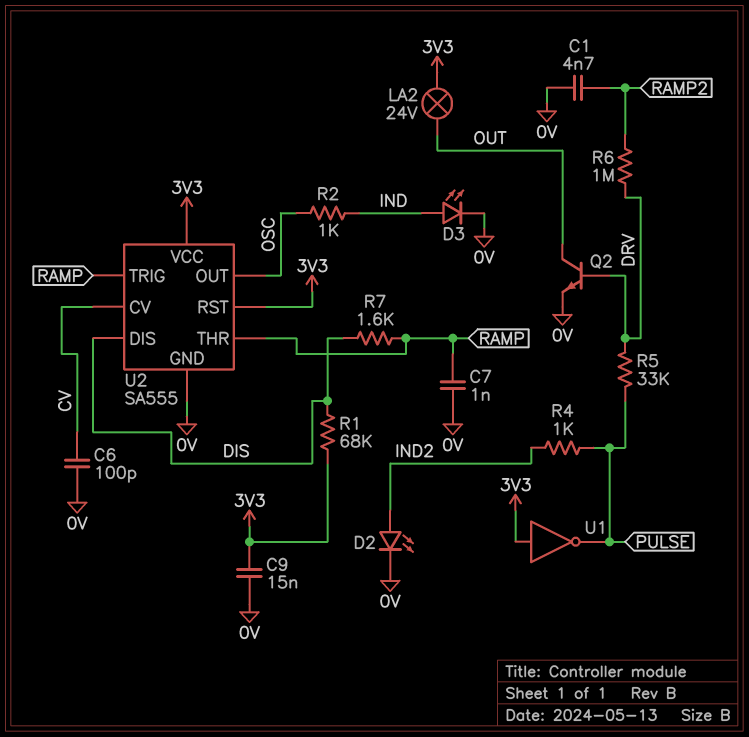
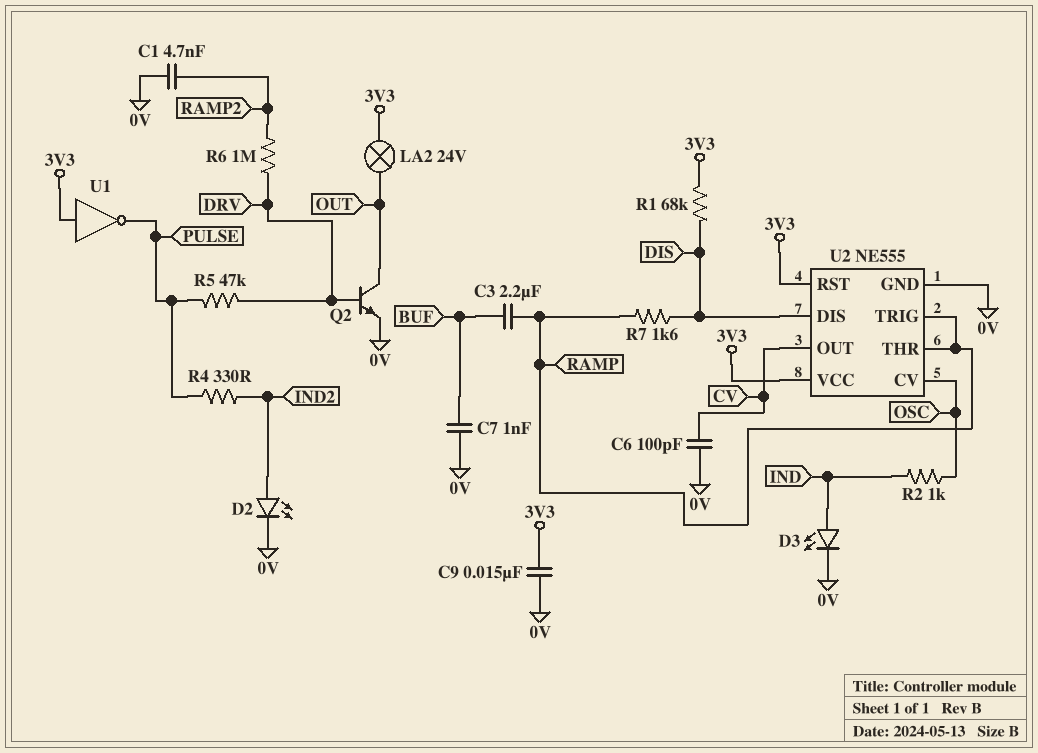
C3: none -> 2.2uF (BUF, RAMP)
C7: 1nF (0V, RAMP) -> 1nF (0V, BUF)
R4: 1k (IND2, PULSE) -> 330 (IND2, PULSE)
R5: 33k (DRV, PULSE) -> 47k (DRV, PULSE)
U2: SA555 -> NE555
U2 pin CV: CV -> OSC
U2 pin OUT: OSC -> CV

